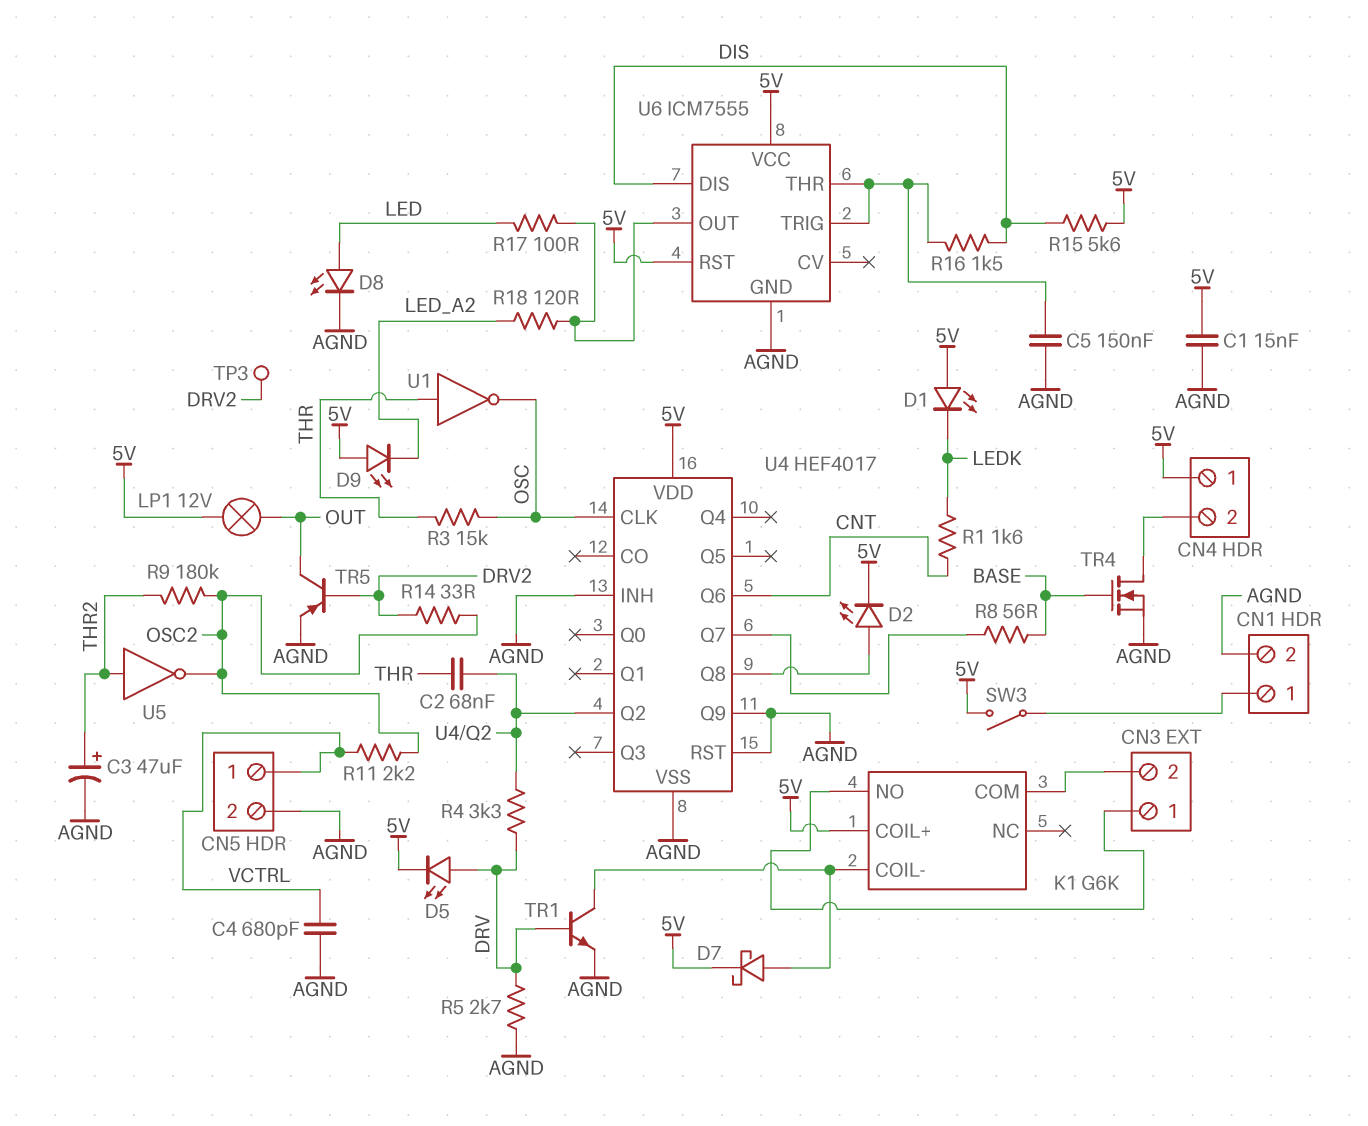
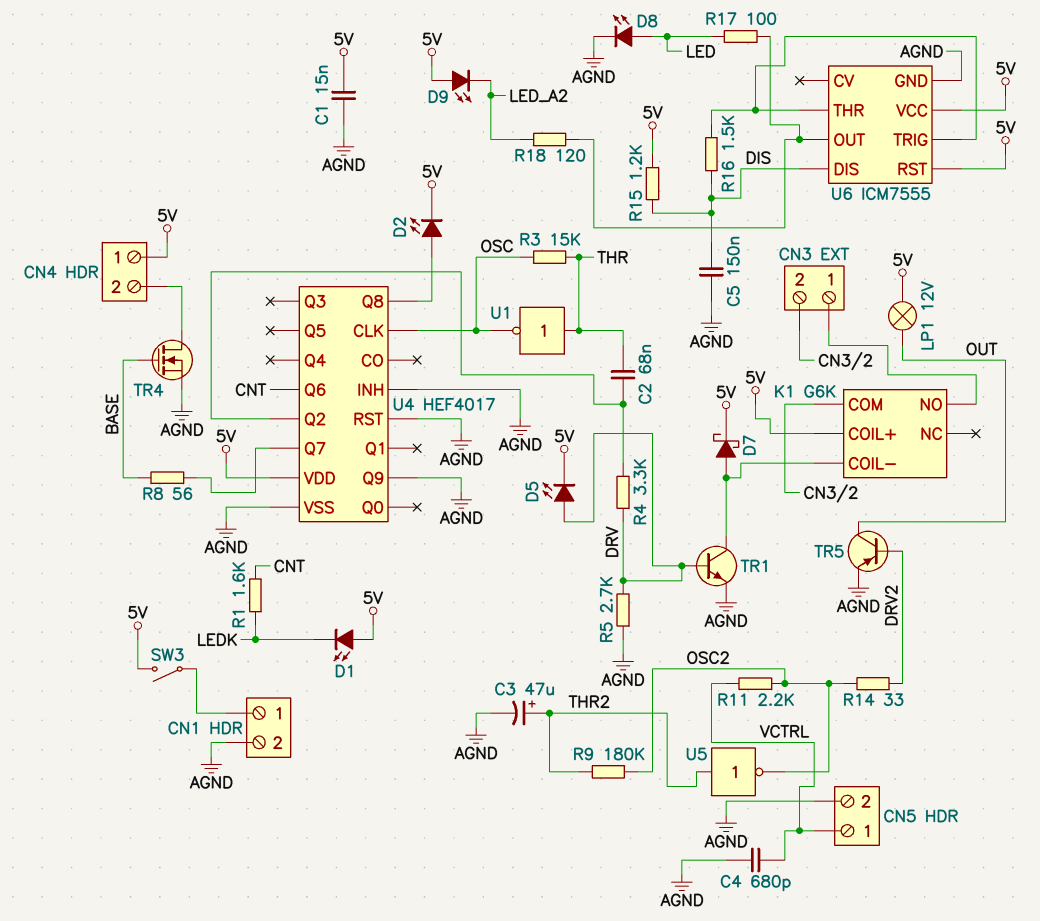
C5: 150nF (AGND, U6/THR) -> 150nF (AGND, DIS)
R15: 5.6k (5V, DIS) -> 1.2k (5V, DIS)
TP3: test point (DRV2) -> none

